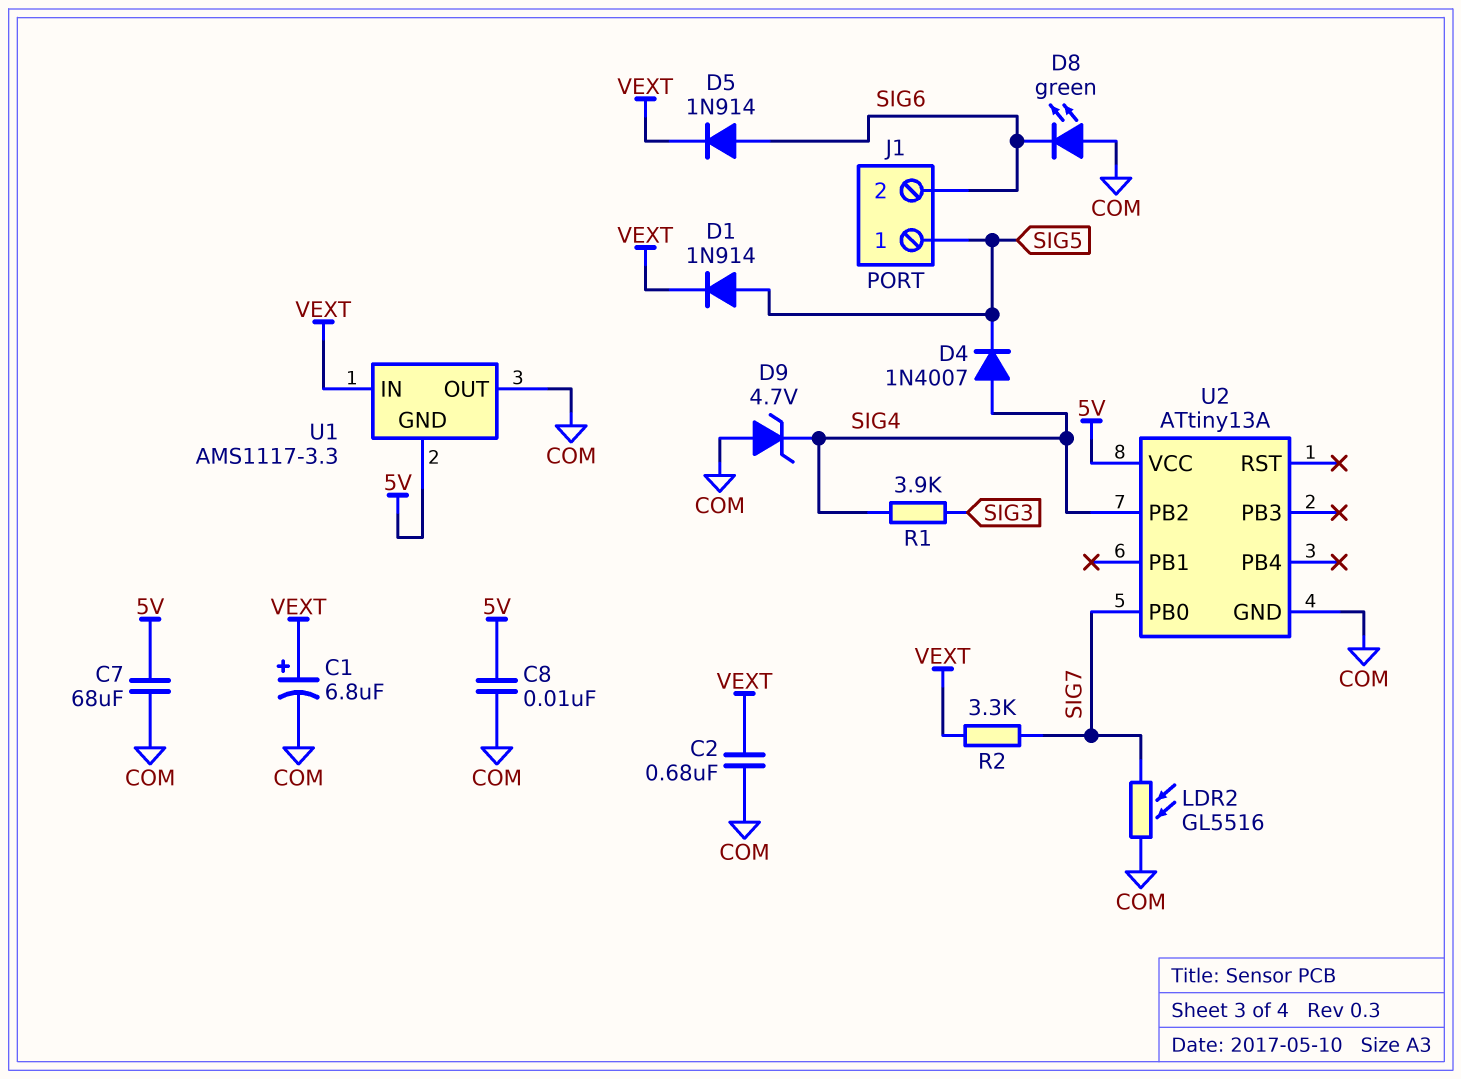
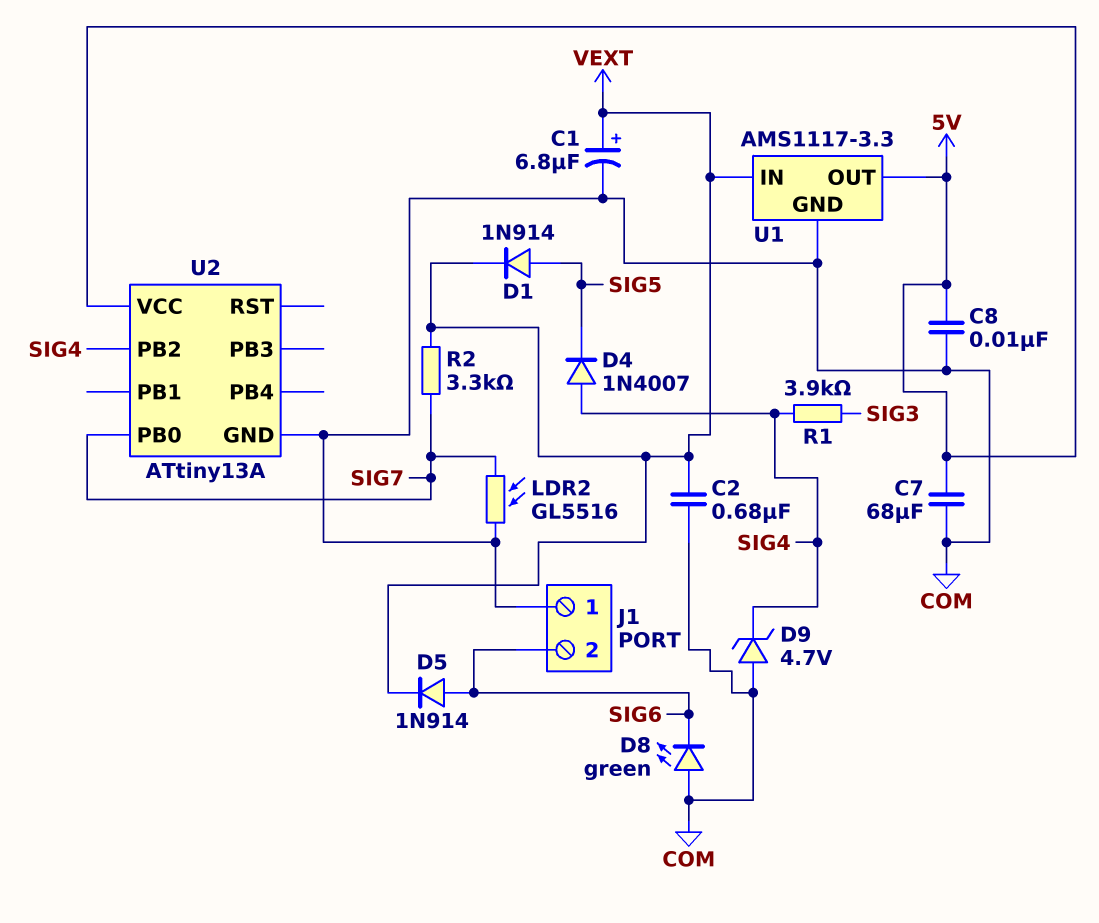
J1 pin 1: SIG5 -> COM
U1 pin GND: 5V -> COM
U1 pin OUT: COM -> 5V

